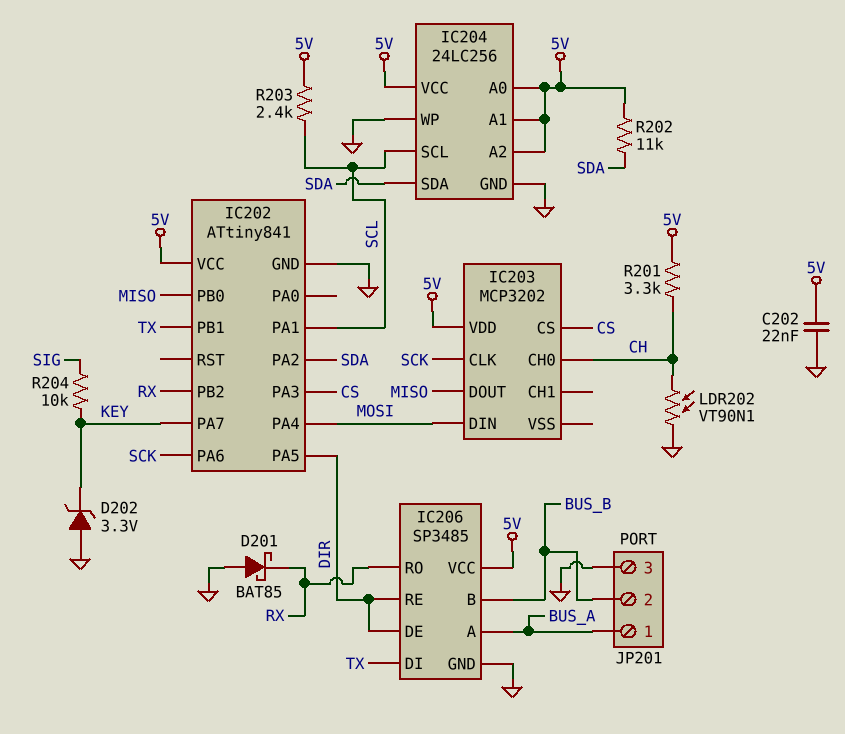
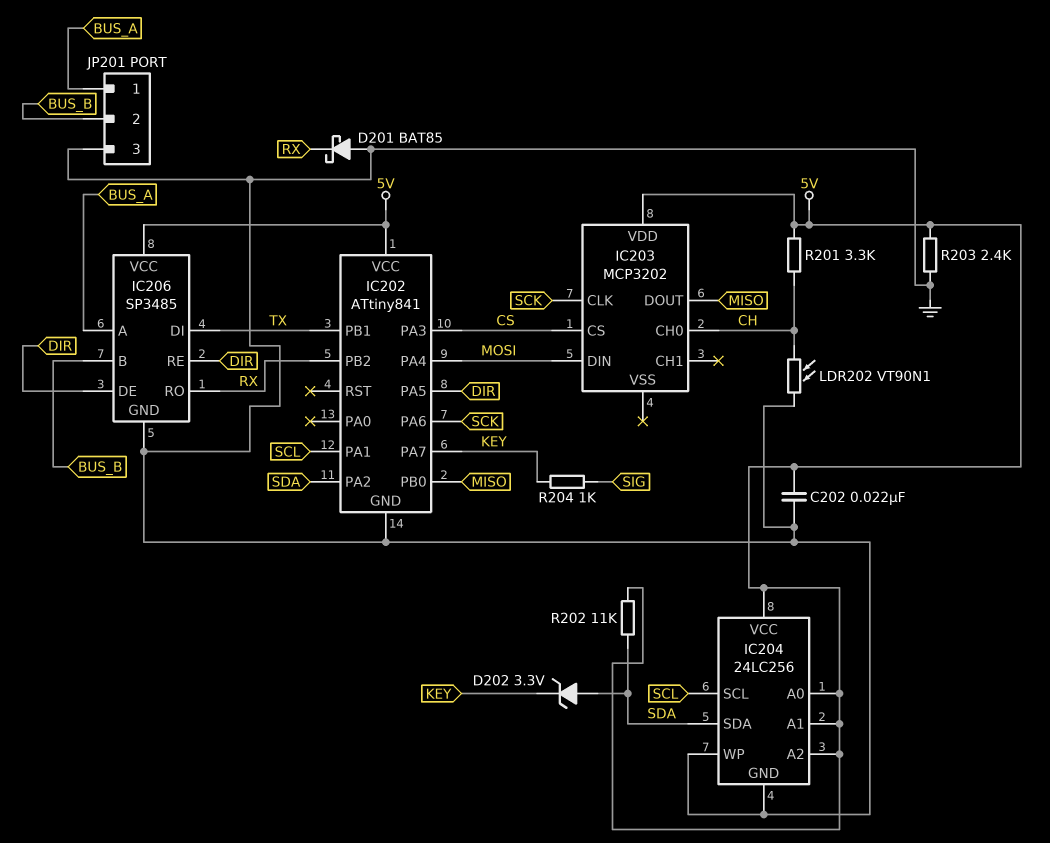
D202: zener 3.3V (A GND, K KEY) -> zener 3.3V (A SDA, K KEY)
R203: 2.4k (5V, SCL) -> 2.4k (5V, GND)
R204: 10k (KEY, SIG) -> 1k (KEY, SIG)

